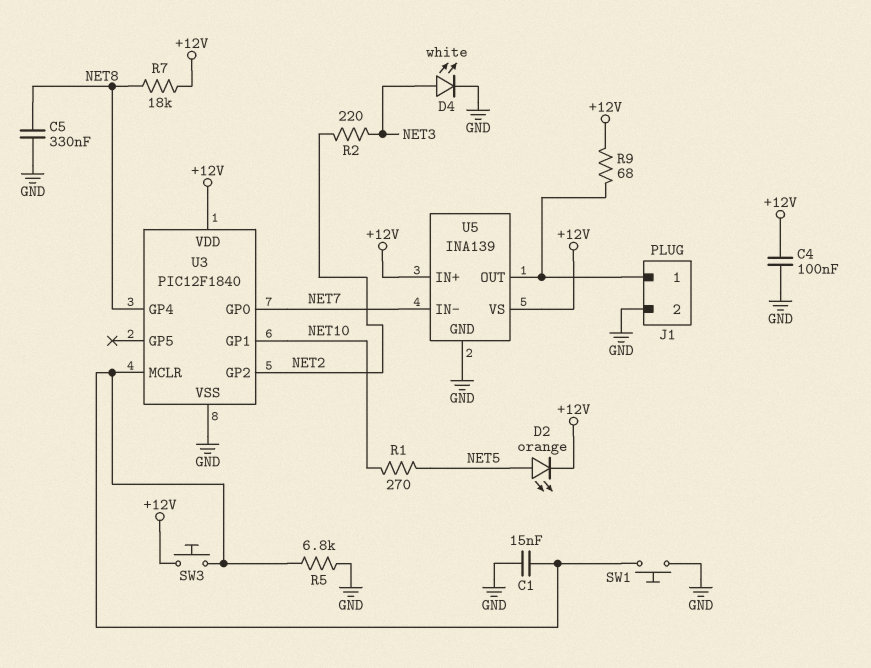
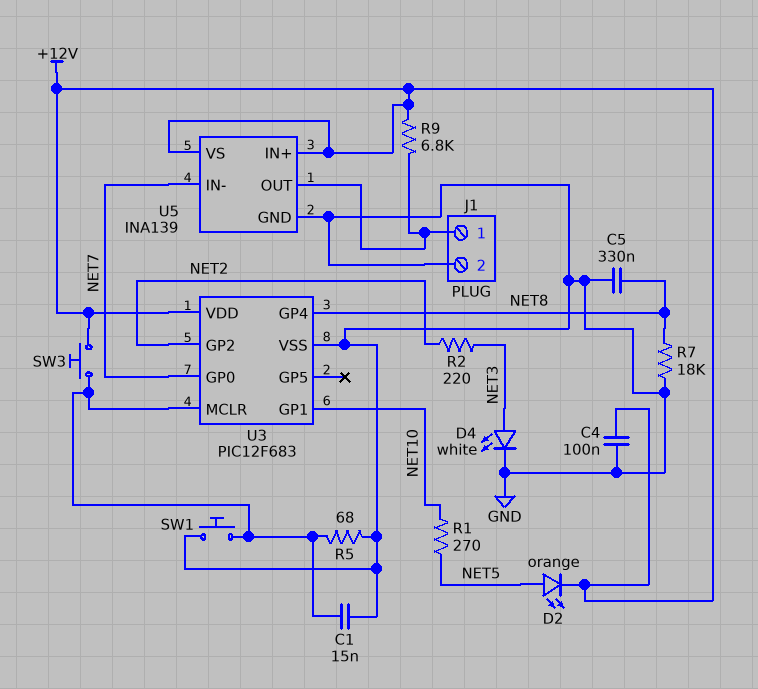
R5: 6.8k (GND, U3/MCLR) -> 68 (GND, U3/MCLR)
R7: 18k (+12V, NET8) -> 18k (GND, NET8)
R9: 68 (+12V, J1/1) -> 6.8k (+12V, J1/1)
U3: PIC12F1840 -> PIC12F683

